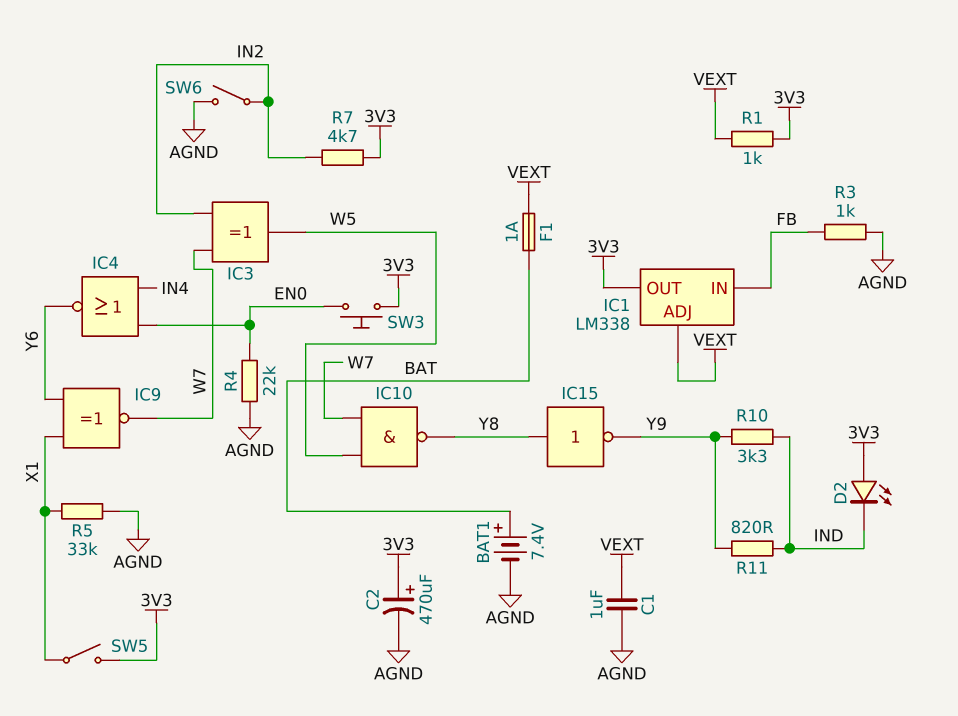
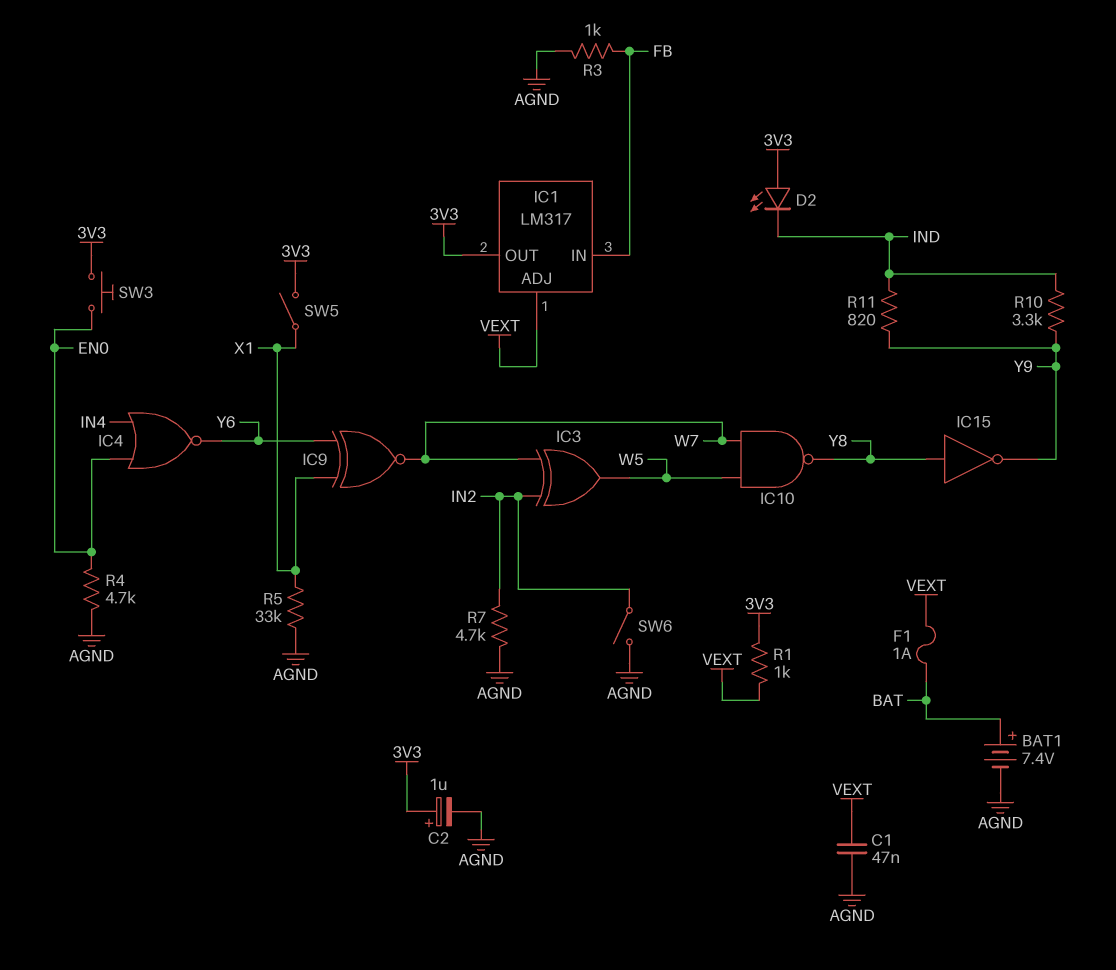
C1: 1uF (AGND, VEXT) -> 47nF (AGND, VEXT)
C2: 470uF (plus 3V3, minus AGND) -> 1uF (plus 3V3, minus AGND)
IC1: LM338 -> LM317
R4: 22k (AGND, EN0) -> 4.7k (AGND, EN0)
R7: 4.7k (3V3, IN2) -> 4.7k (AGND, IN2)

